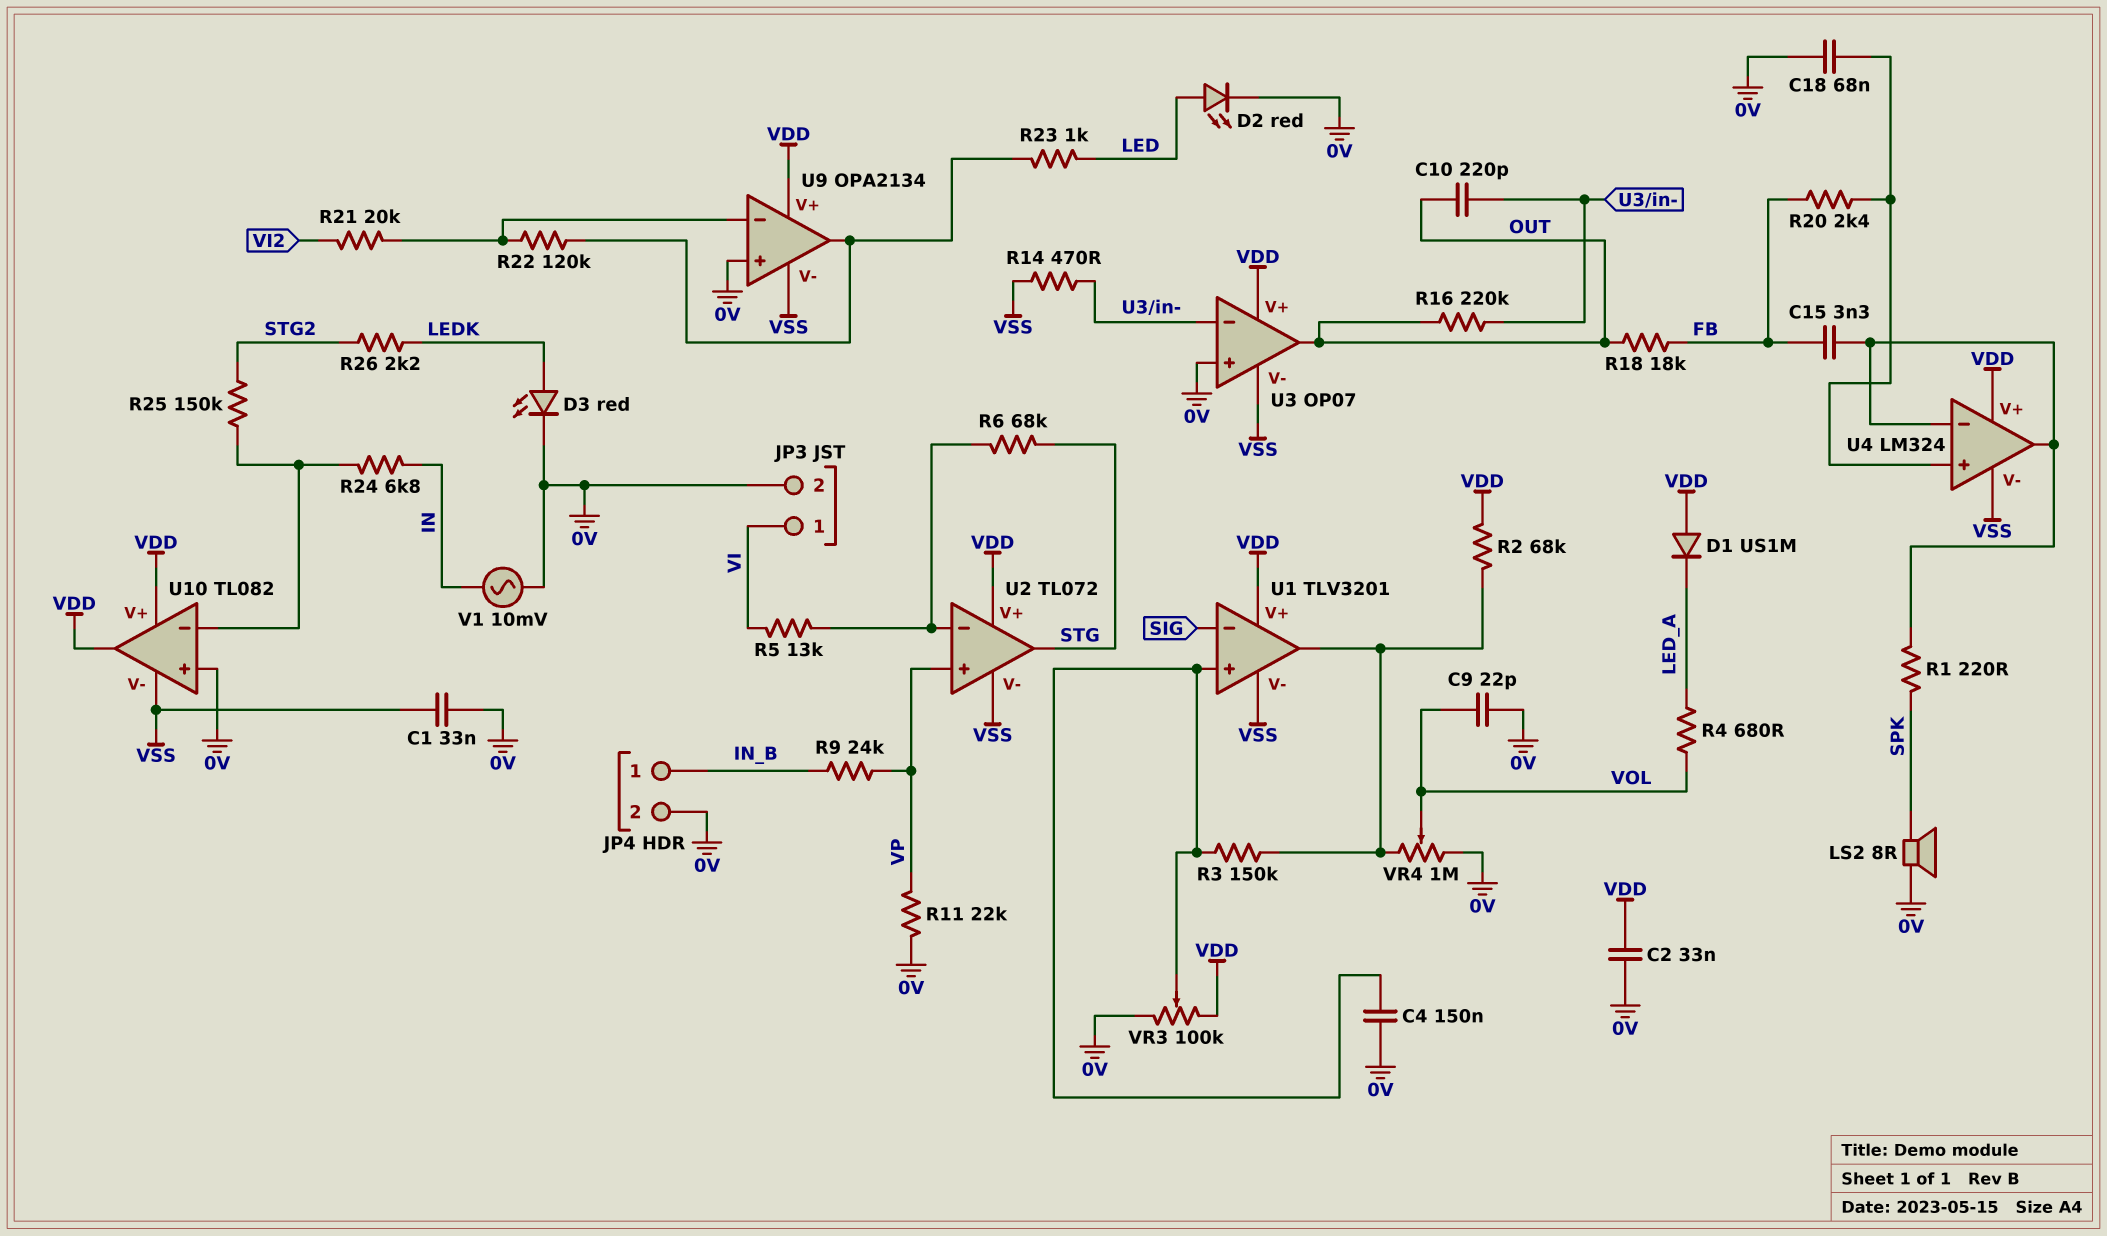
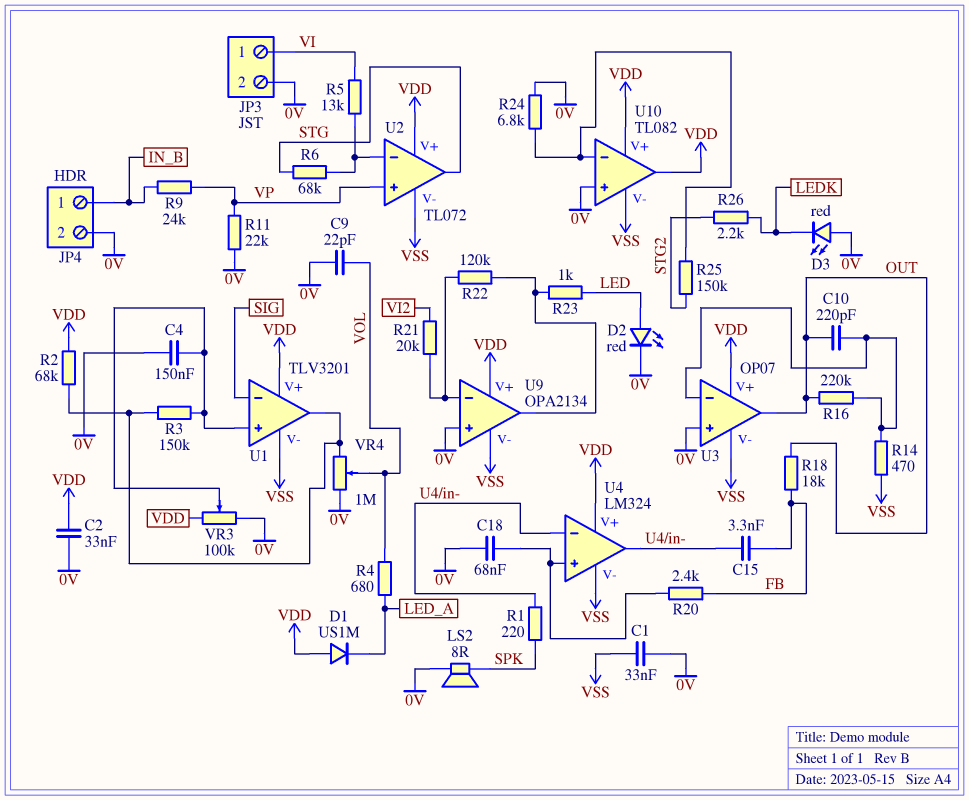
D3: LED red (A LEDK, K 0V) -> LED red (A 0V, K LEDK)
R24: 6.8k (IN, U10/in-) -> 6.8k (0V, U10/in-)
V1: AC 10mV (0V, IN) -> none

